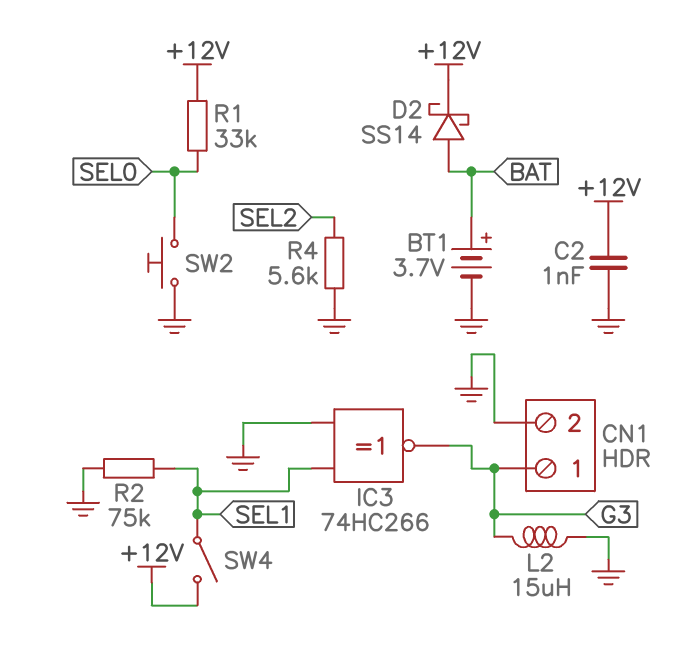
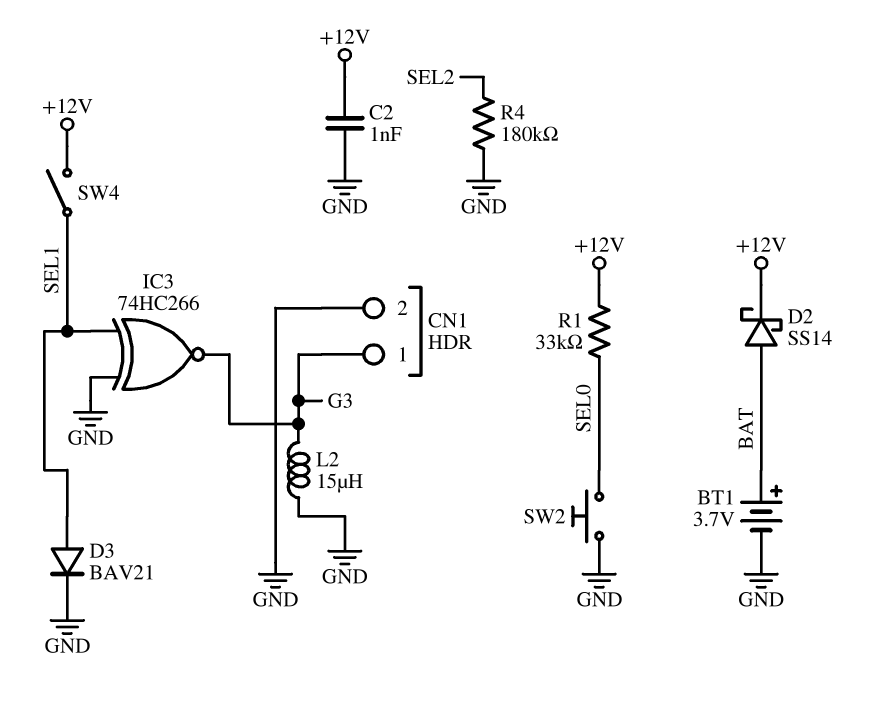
D3: none -> diode BAV21 (A SEL1, K GND)
R2: 75k (GND, SEL1) -> none
R4: 5.6k (GND, SEL2) -> 180k (GND, SEL2)

